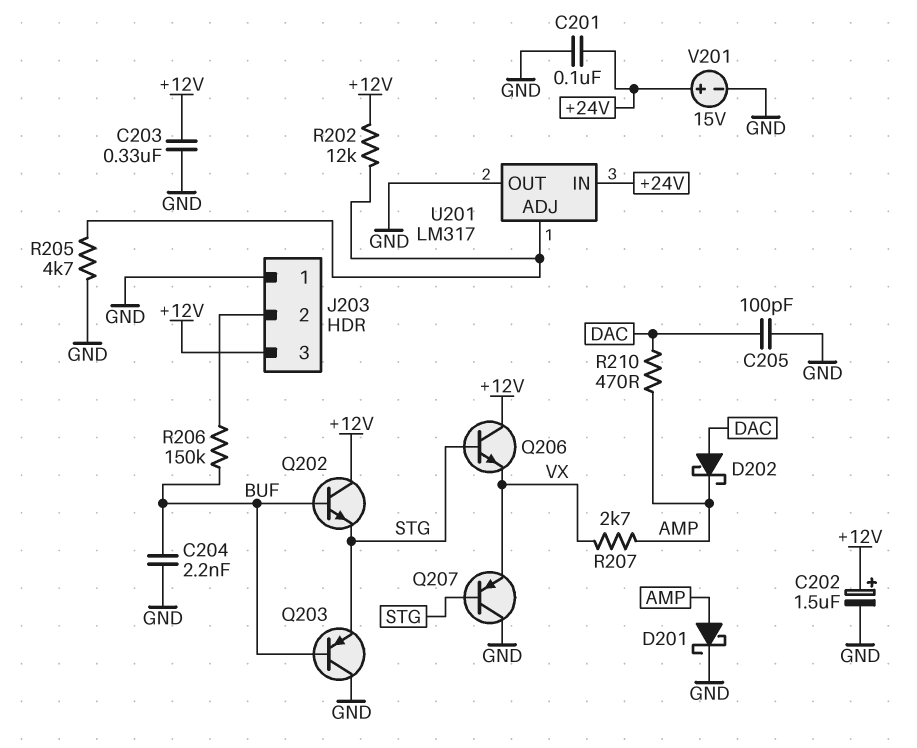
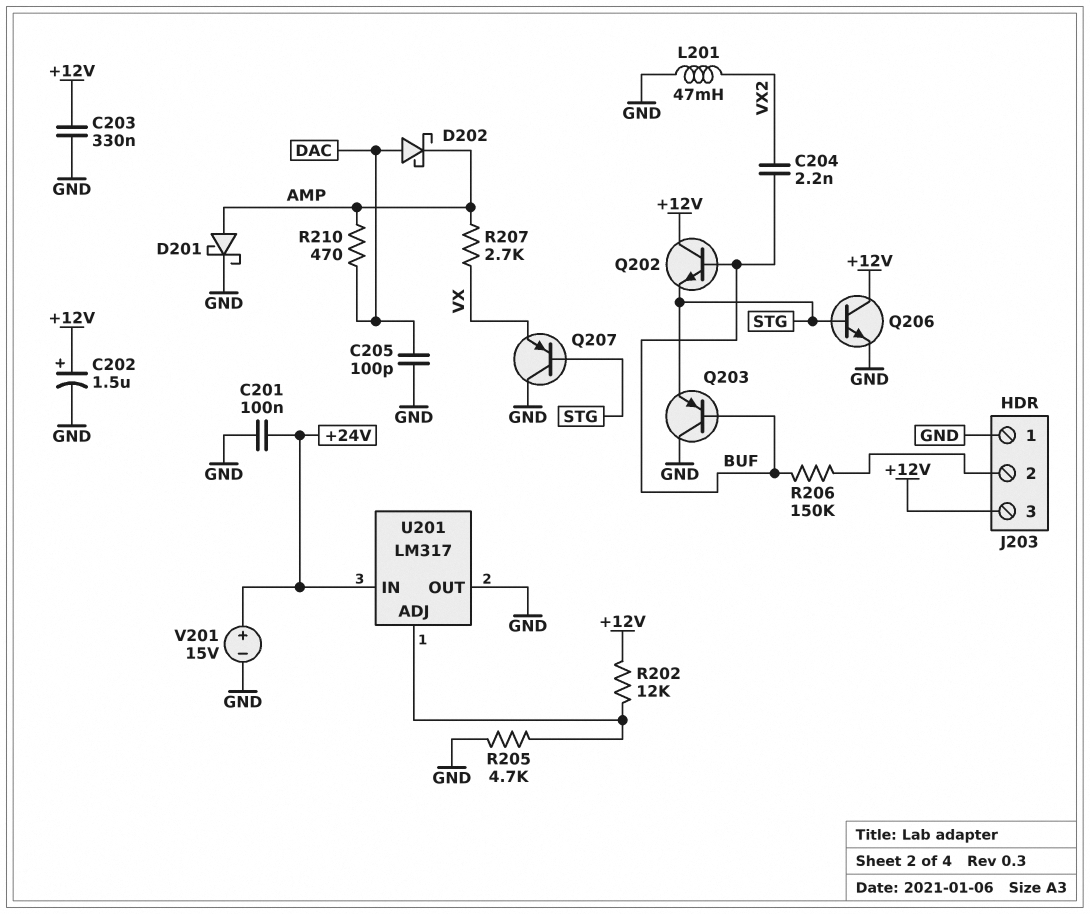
C204: 2.2nF (BUF, GND) -> 2.2nF (BUF, VX2)
L201: none -> 47mH (GND, VX2)
Q206: NPN (B STG, C +12V, E VX) -> NPN (B STG, C +12V, E GND)

